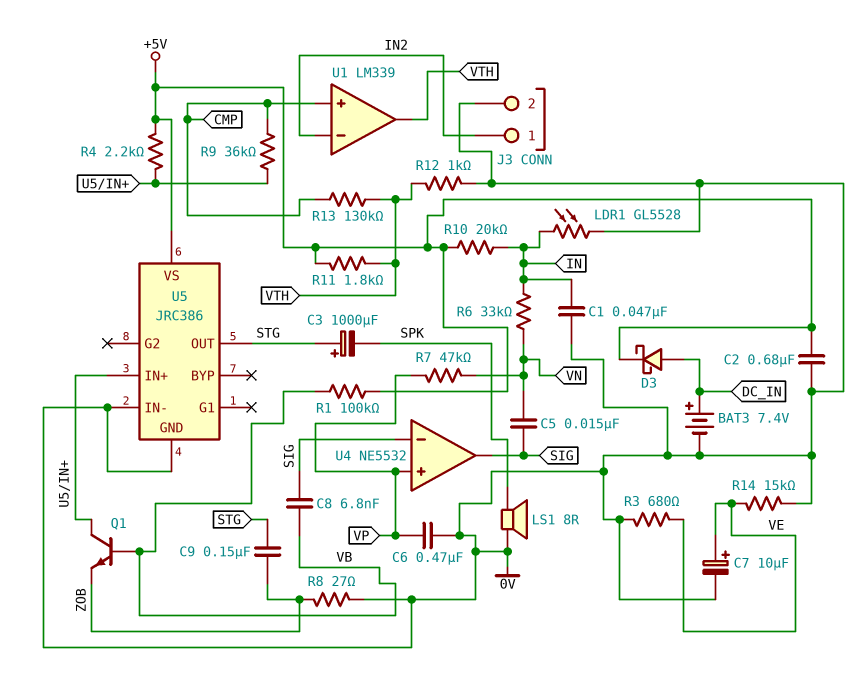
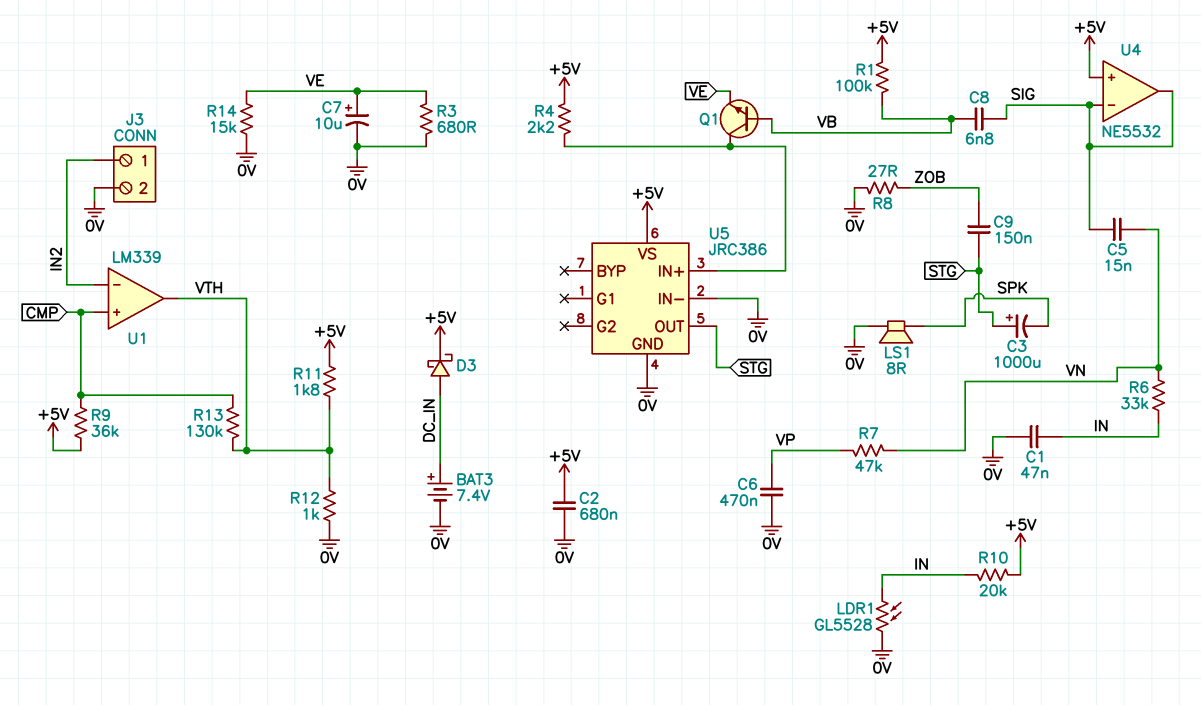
Q1: NPN (B VB, C U5/IN+, E ZOB) -> NPN (B VB, C U5/IN+, E VE)
R9: 36k (CMP, U5/IN+) -> 36k (+5V, CMP)
U4 pin in+: VP -> +5V

